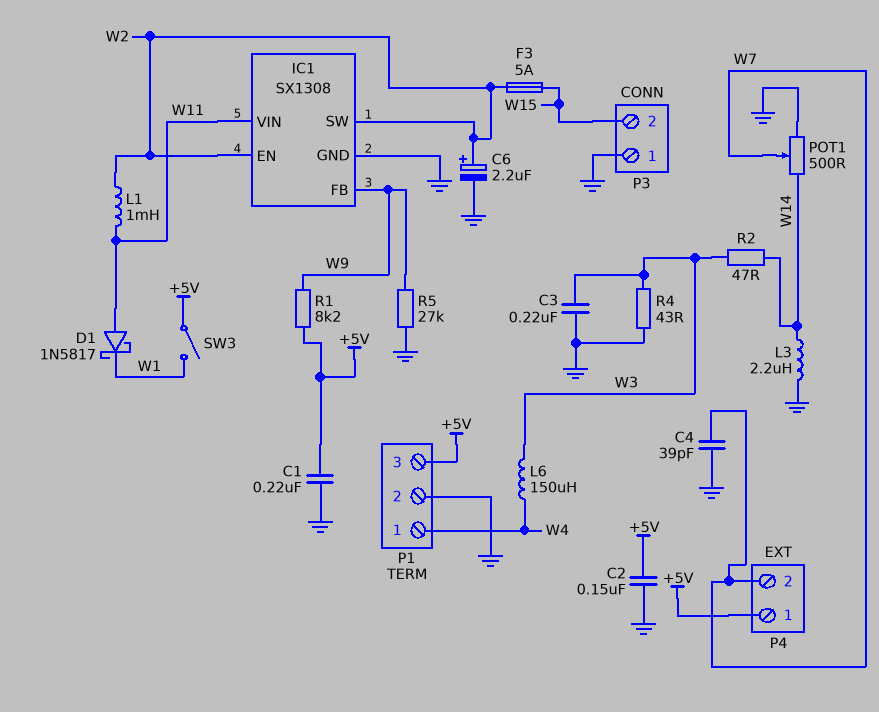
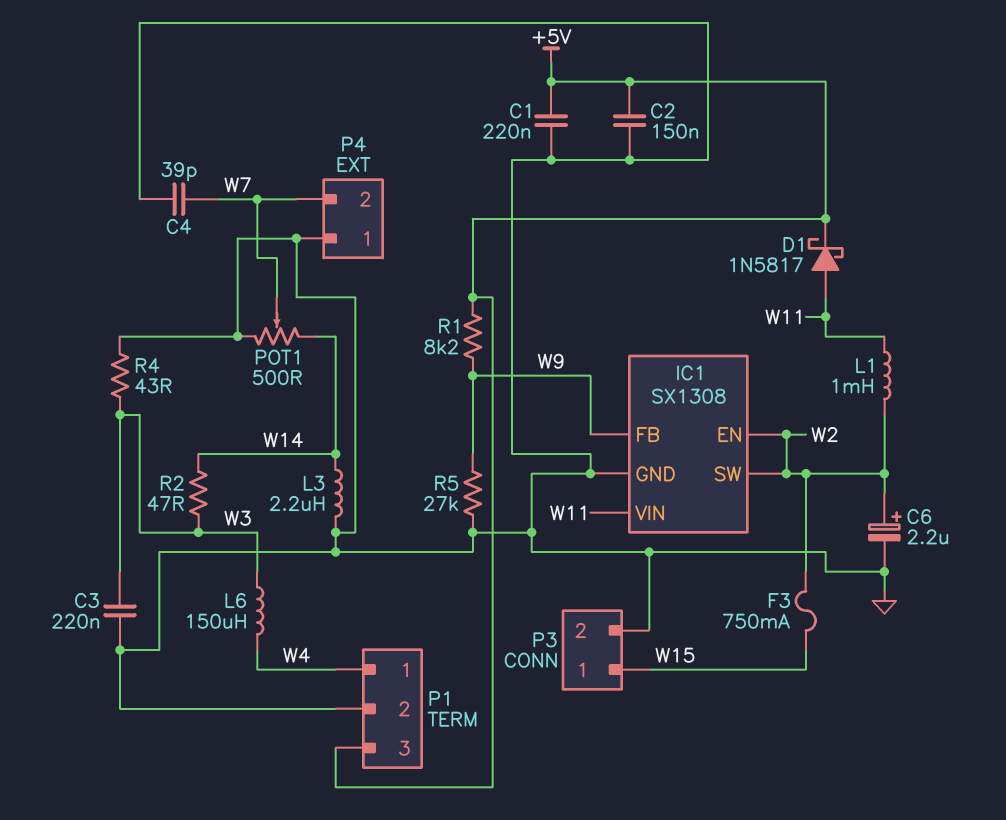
D1: schottky 1N5817 (A W11, K W1) -> schottky 1N5817 (A W11, K +5V)
F3: 5A (W2, W15) -> 750mA (W2, W15)
P3 pin 1: GND -> W15
P3 pin 2: W15 -> GND
P4 pin 1: +5V -> GND
SW3: switch (+5V, W1) -> none

